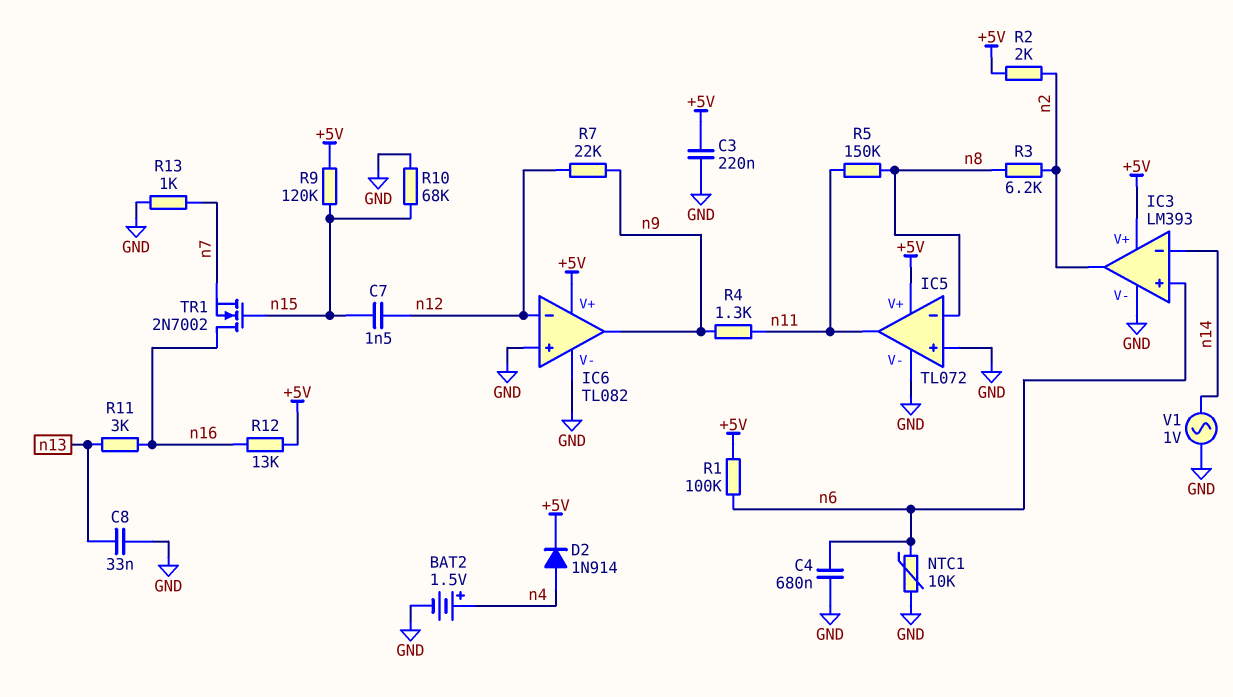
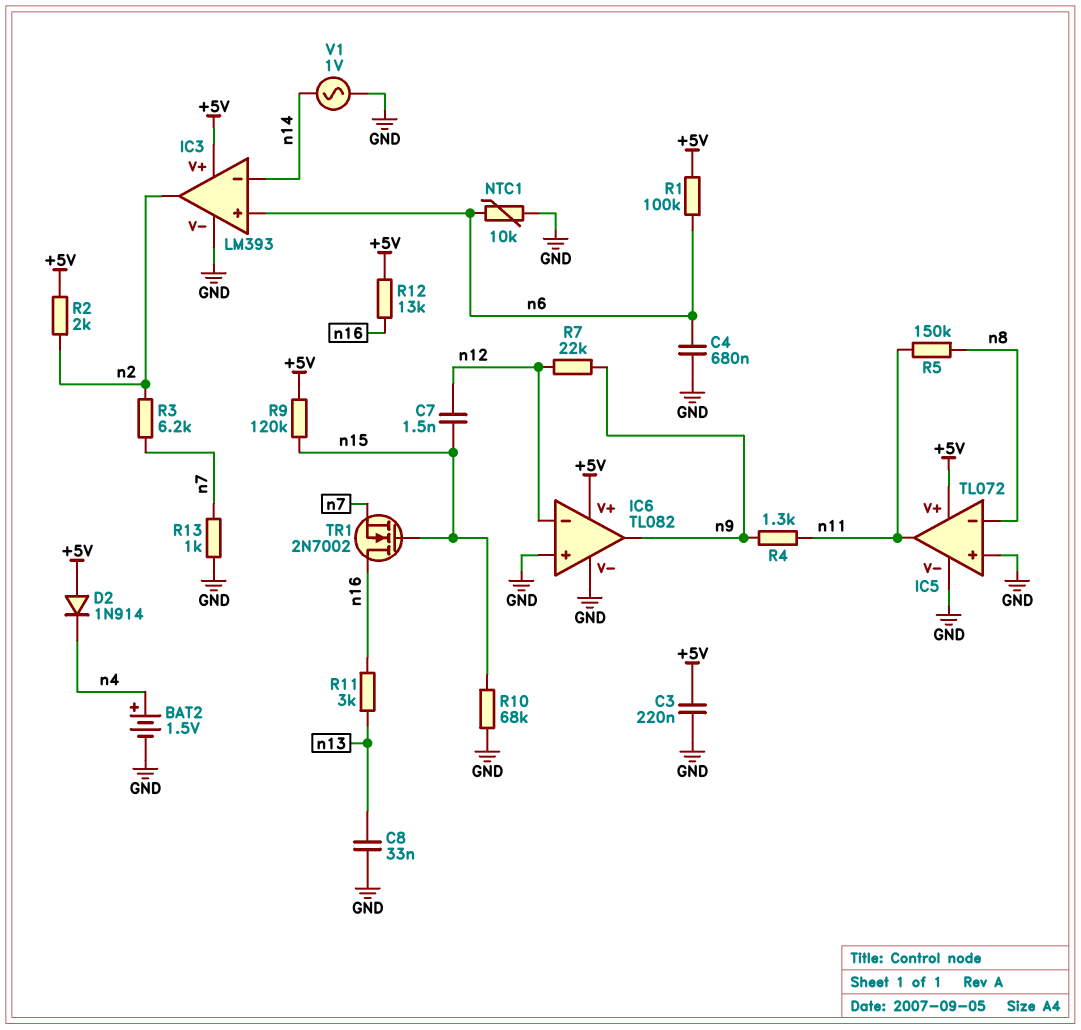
D2: diode 1N914 (A n4, K +5V) -> diode 1N914 (A +5V, K n4)
R3: 6.2k (n2, n8) -> 6.2k (n2, n7)

